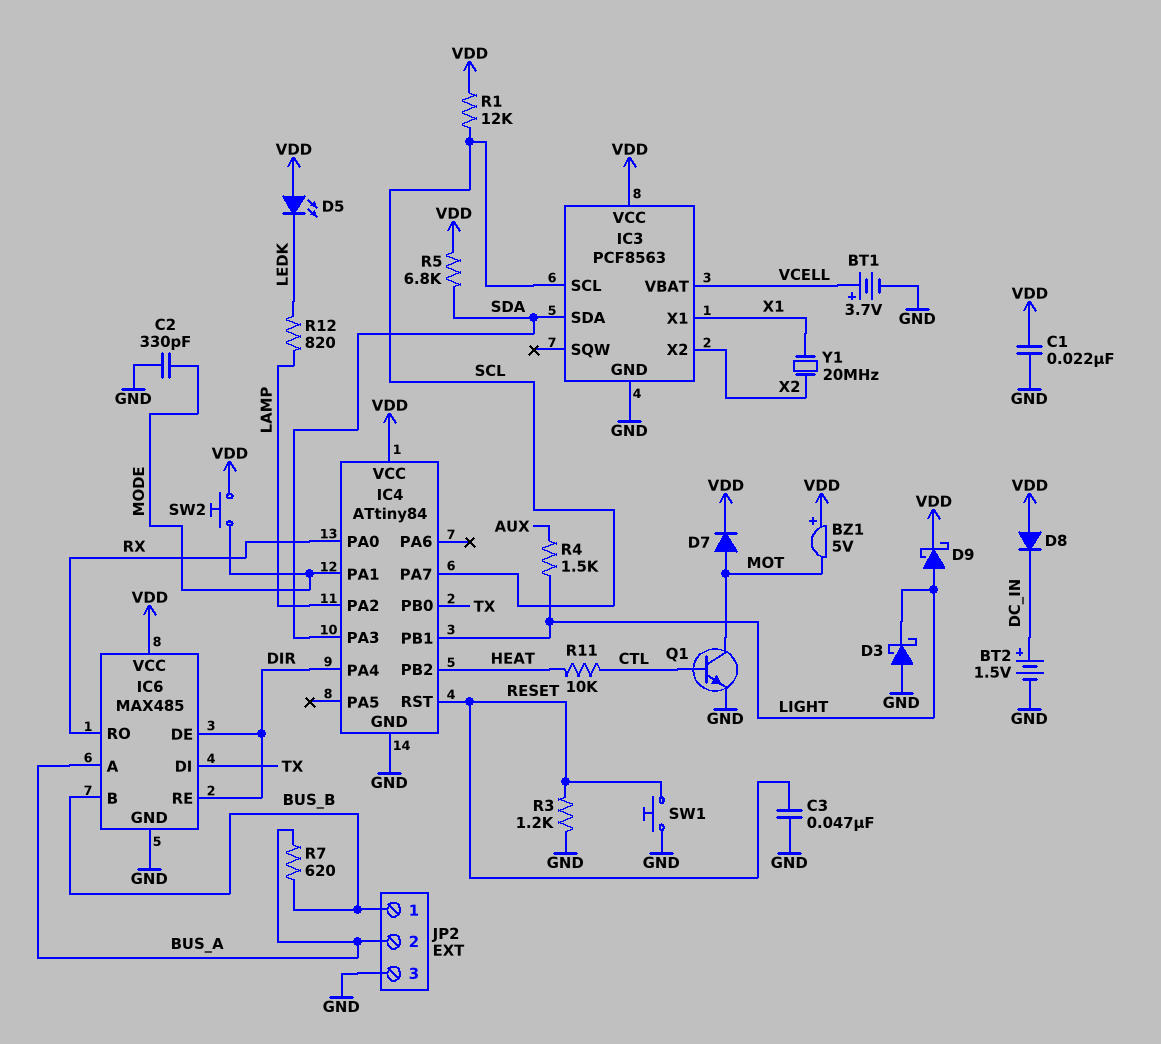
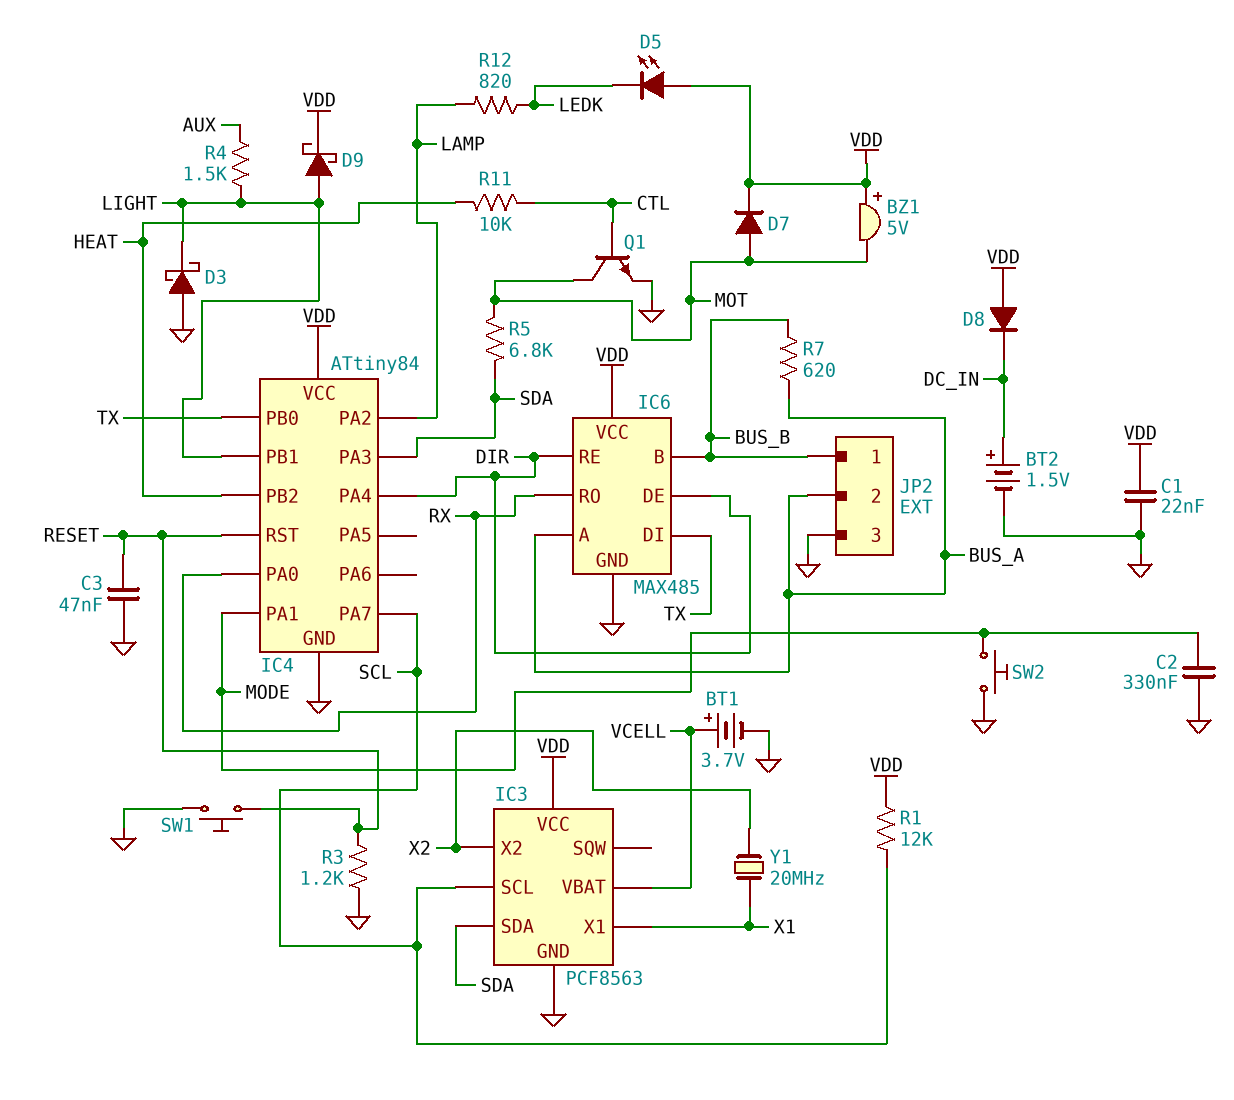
C2: 330pF (GND, MODE) -> 330nF (GND, MODE)
R5: 6.8k (SDA, VDD) -> 6.8k (MOT, SDA)
SW2: button (MODE, VDD) -> button (GND, MODE)

